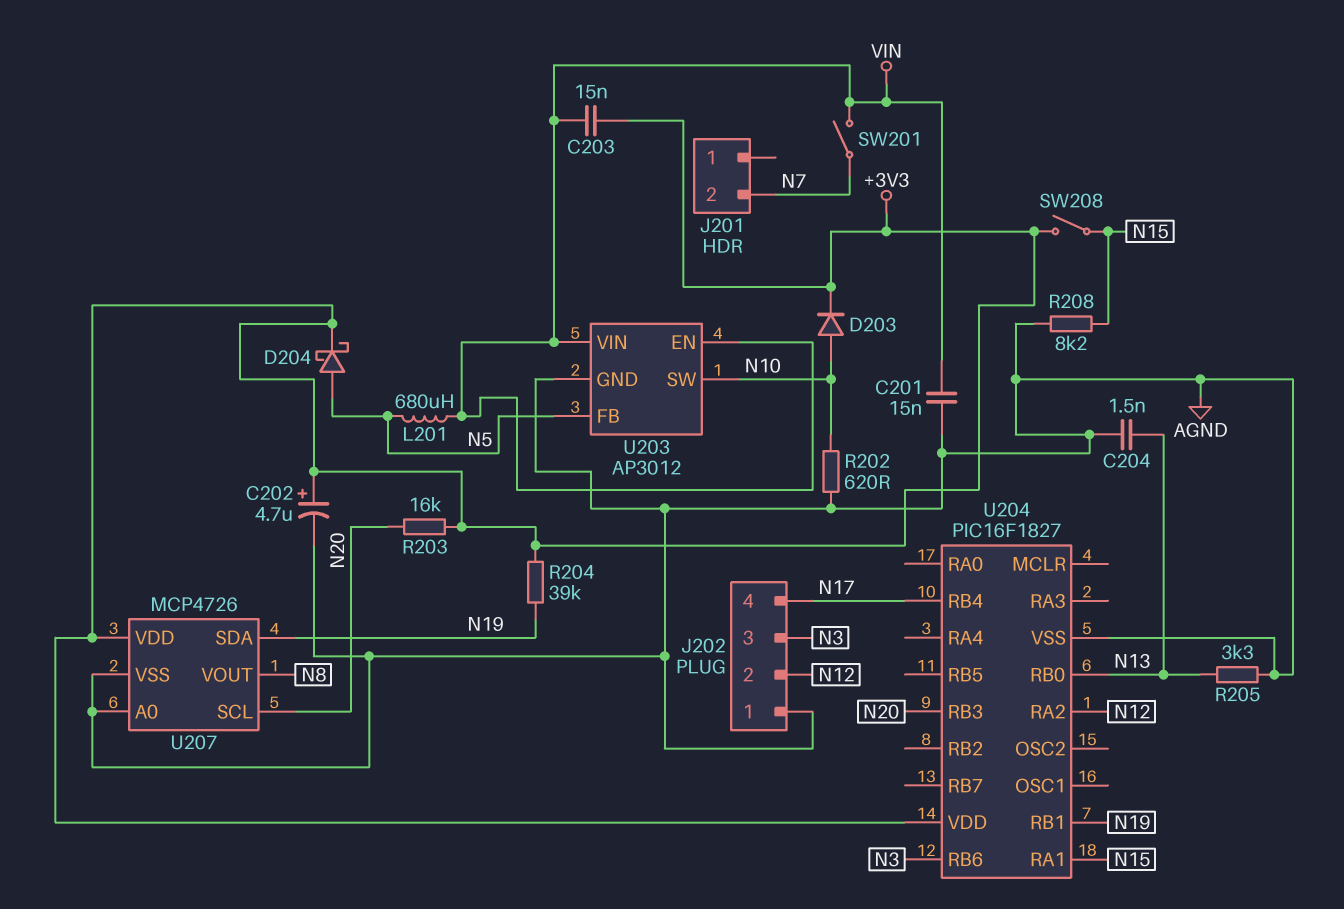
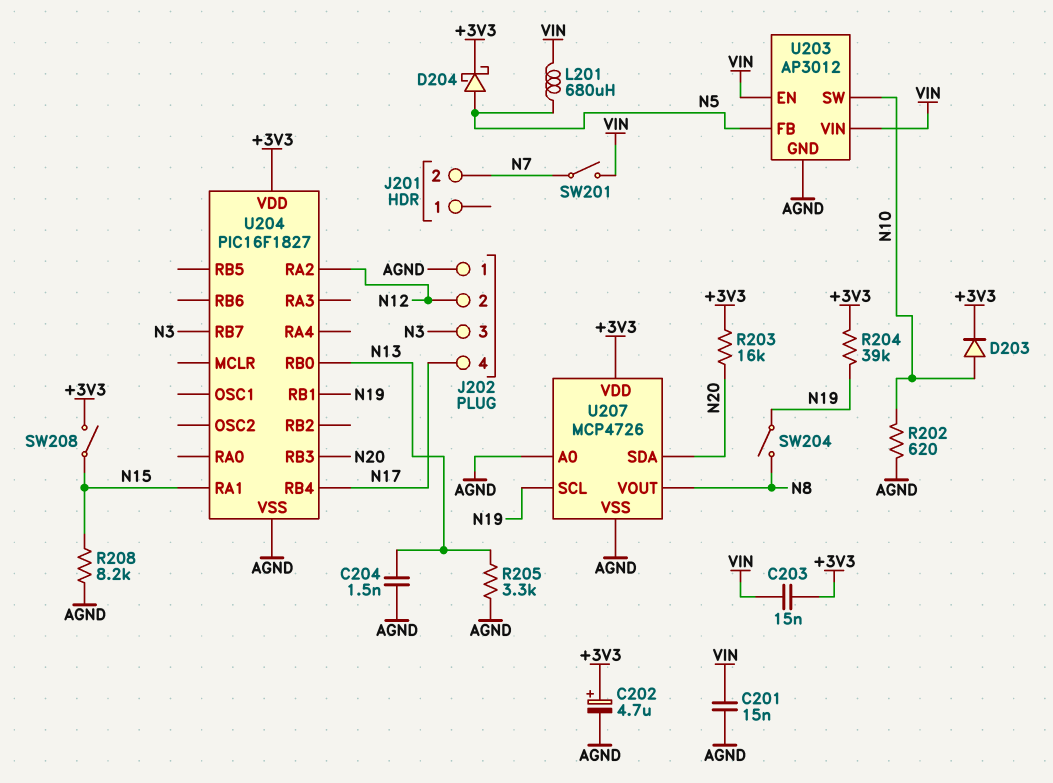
SW204: none -> switch (N8, N19)
U204 pin RB6: N3 -> none
U204 pin RB7: none -> N3
U207 pin SCL: N20 -> N19
U207 pin SDA: N19 -> N20

